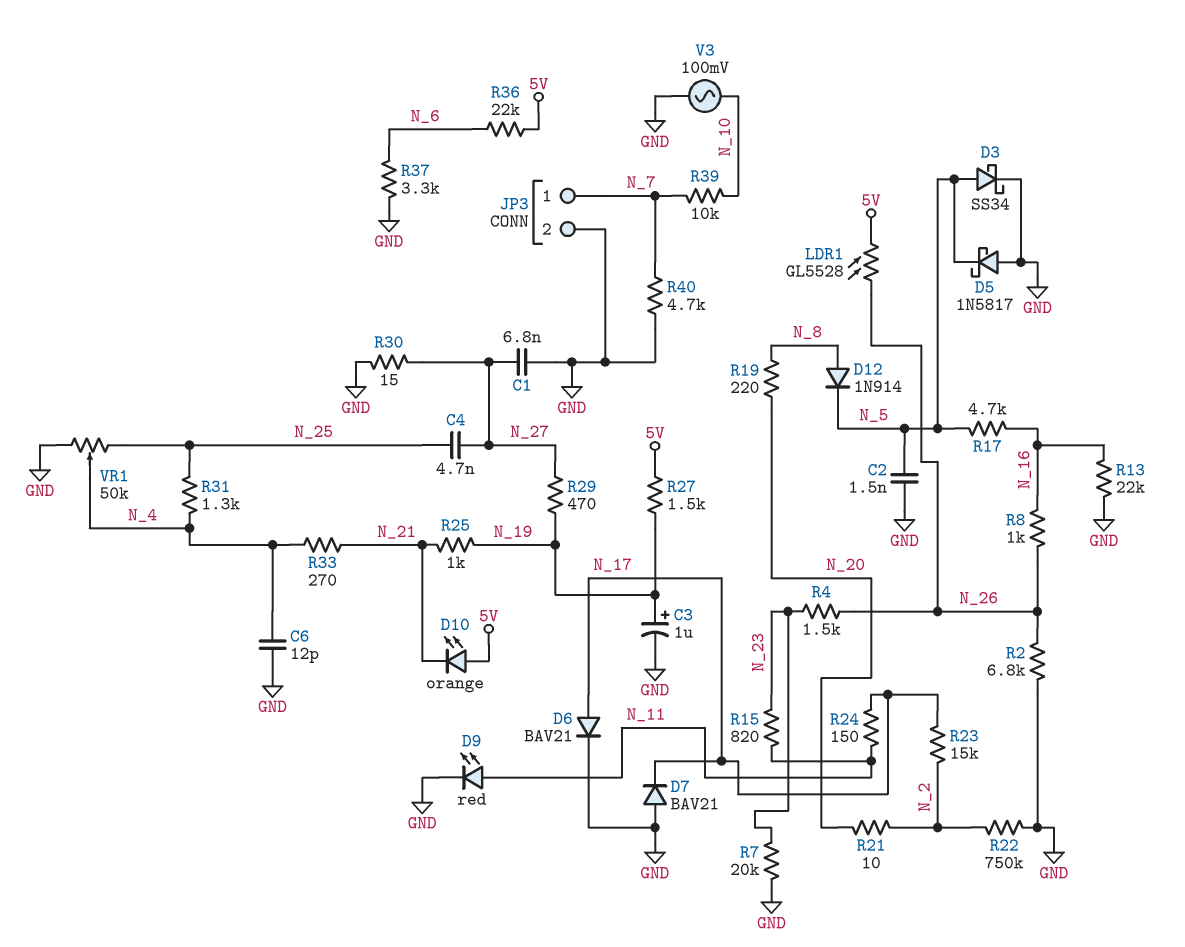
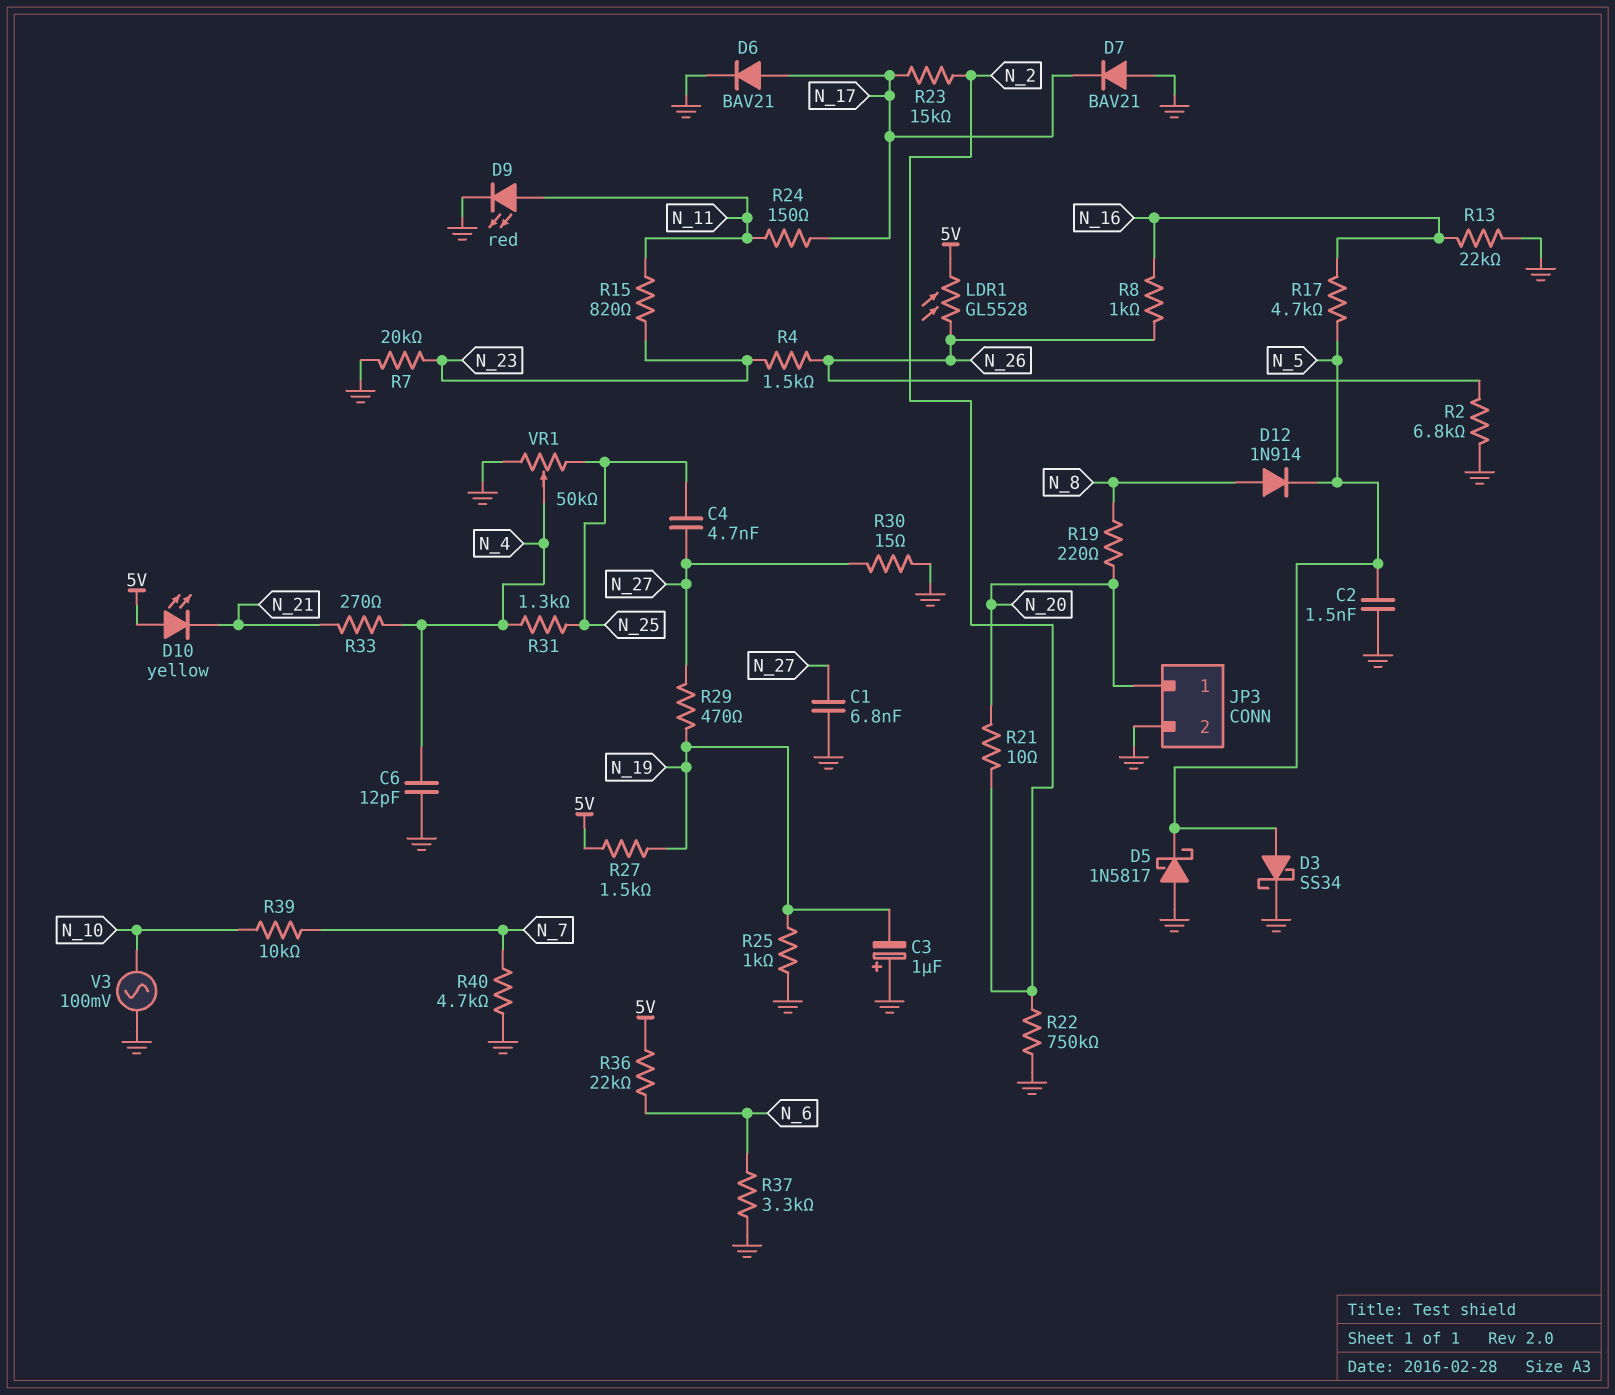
C3: 1uF (plus N_19, minus GND) -> 1uF (plus GND, minus N_19)
D10: LED orange (A 5V, K N_21) -> LED yellow (A 5V, K N_21)
JP3 pin 1: N_7 -> N_20
R25: 1k (N_19, N_21) -> 1k (GND, N_19)

